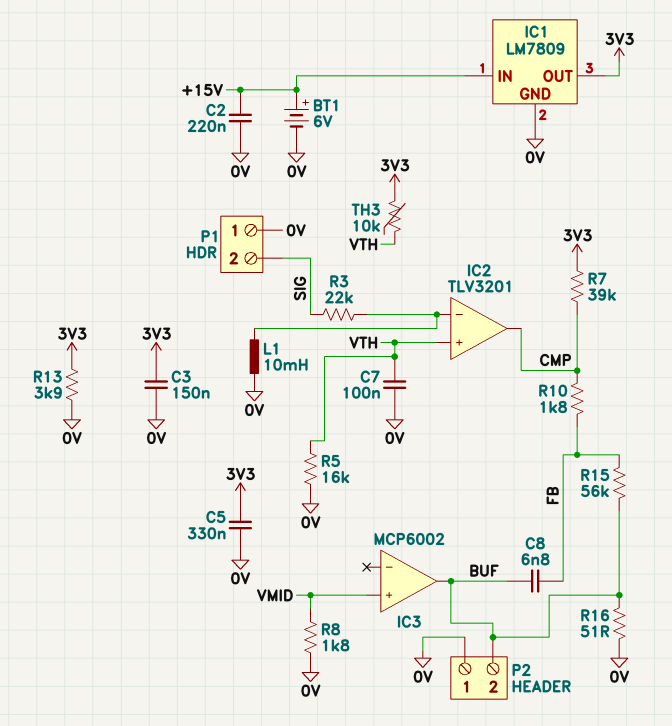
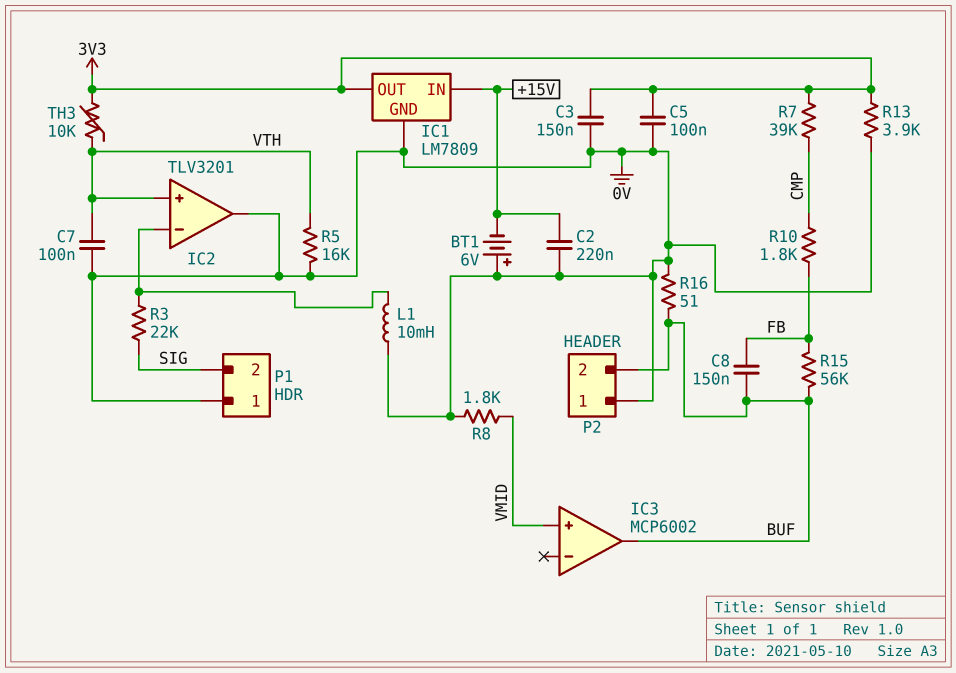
BT1: 6V (plus +15V, minus 0V) -> 6V (plus 0V, minus +15V)
C5: 330nF (0V, 3V3) -> 100nF (0V, 3V3)
C8: 6.8nF (BUF, FB) -> 150nF (BUF, FB)
IC2 pin out: CMP -> 0V

